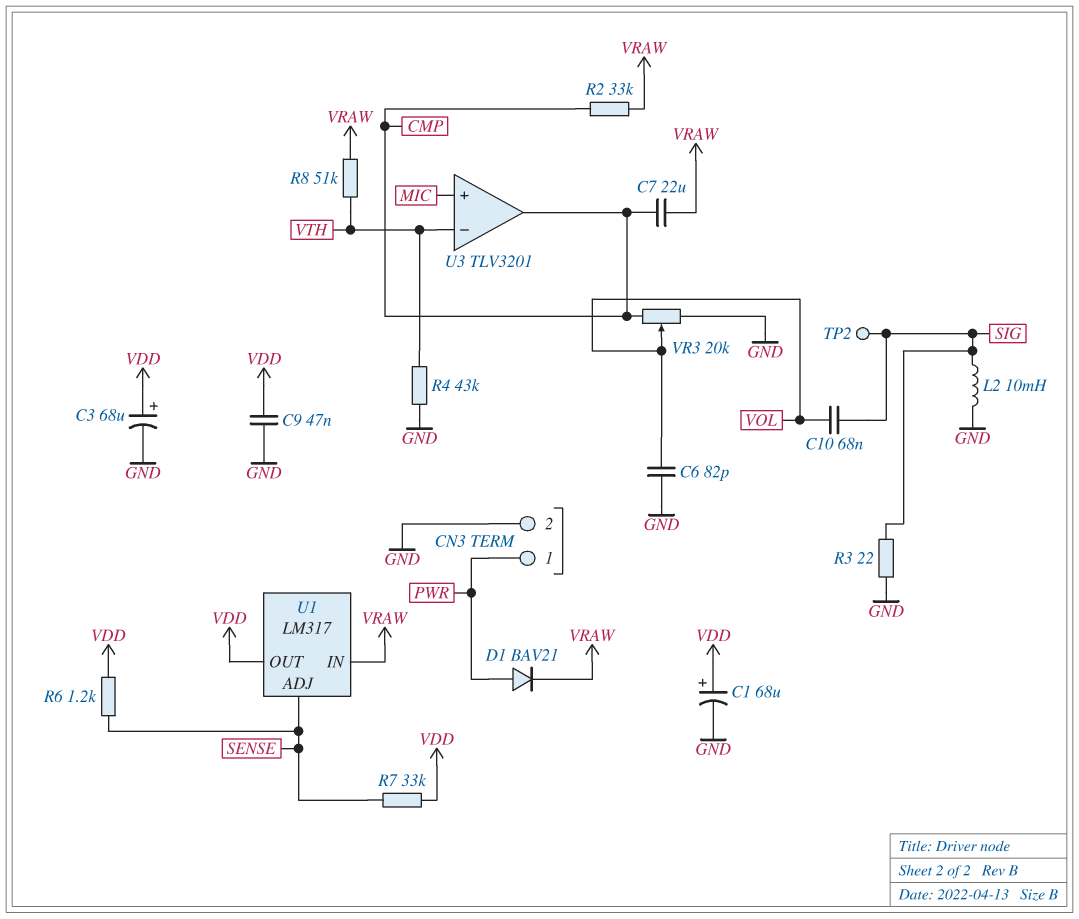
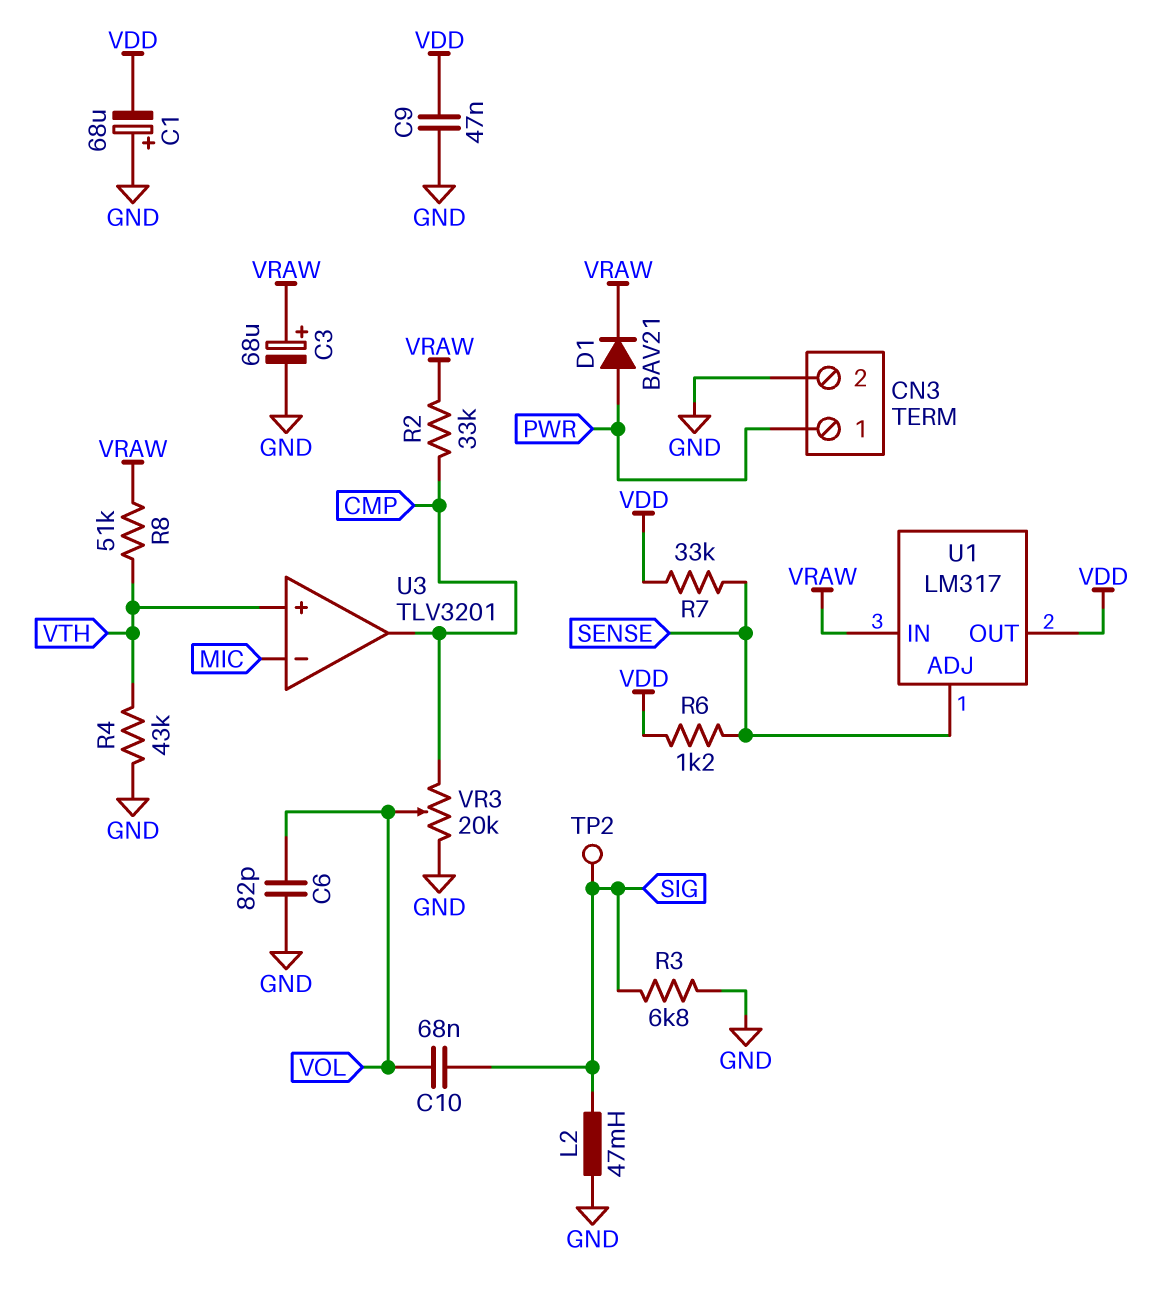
C1: 68uF (plus VDD, minus GND) -> 68uF (plus GND, minus VDD)
C3: 68uF (plus VDD, minus GND) -> 68uF (plus VRAW, minus GND)
C7: 22uF (CMP, VRAW) -> none
L2: 10mH (GND, SIG) -> 47mH (GND, SIG)
R3: 22 (GND, SIG) -> 6.8k (GND, SIG)
U3 pin in+: MIC -> VTH
U3 pin in-: VTH -> MIC

